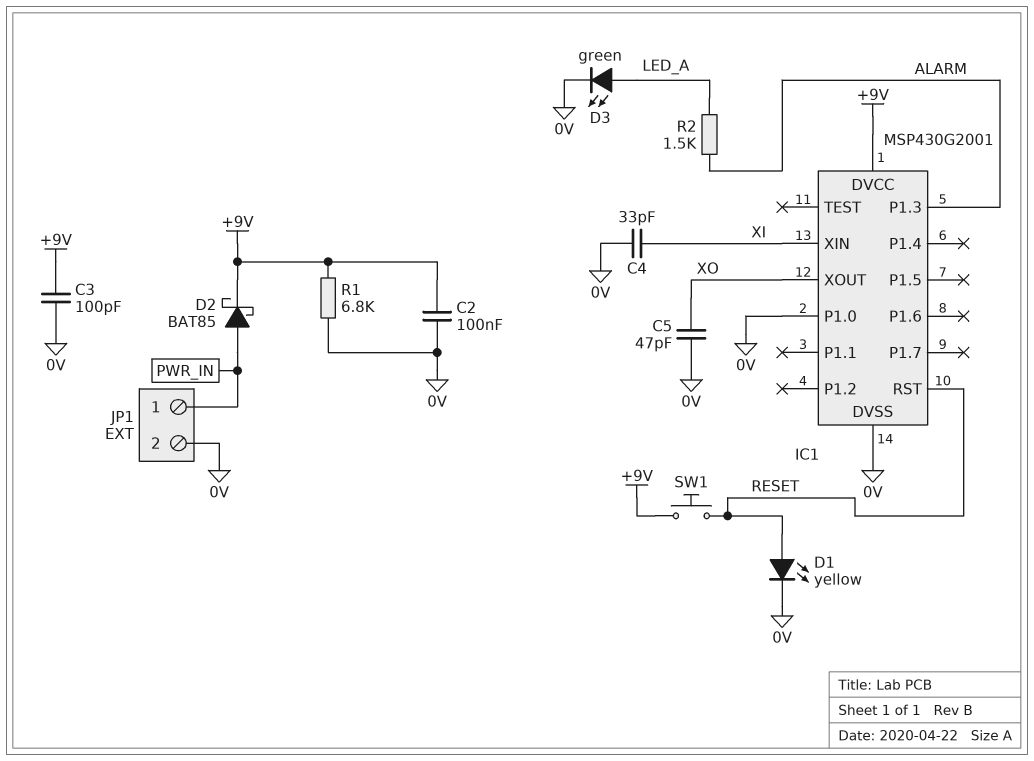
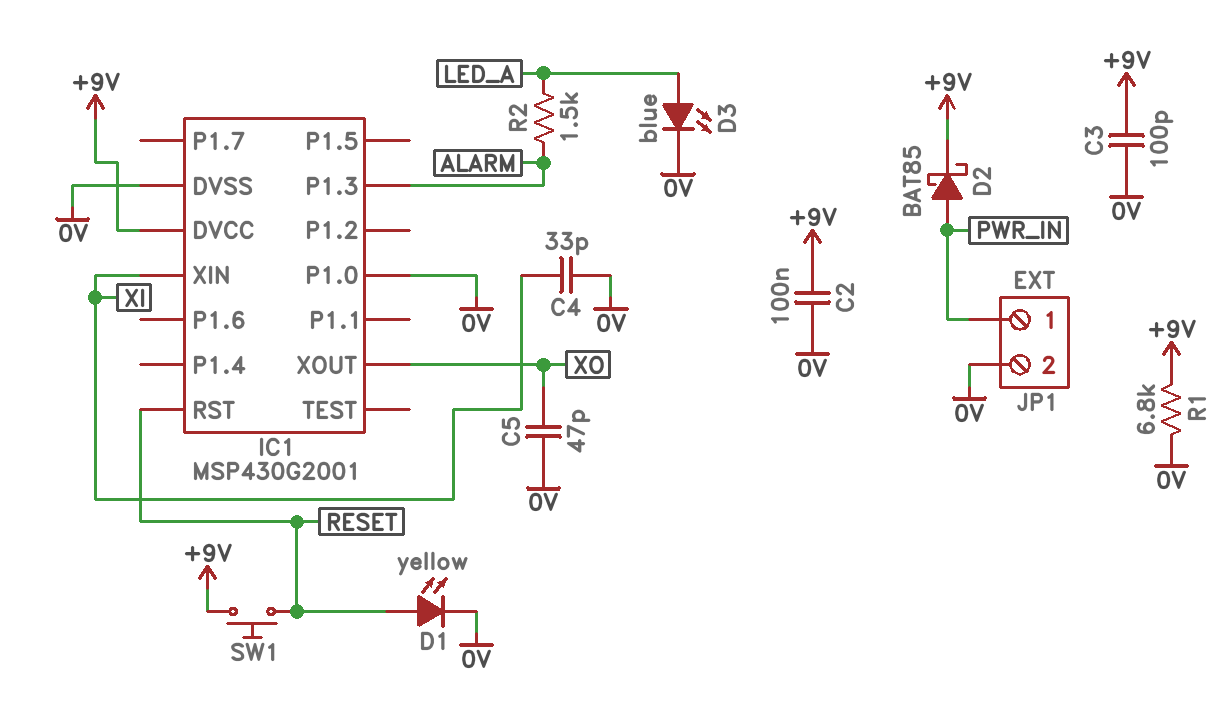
D3: LED green (A LED_A, K 0V) -> LED blue (A LED_A, K 0V)

